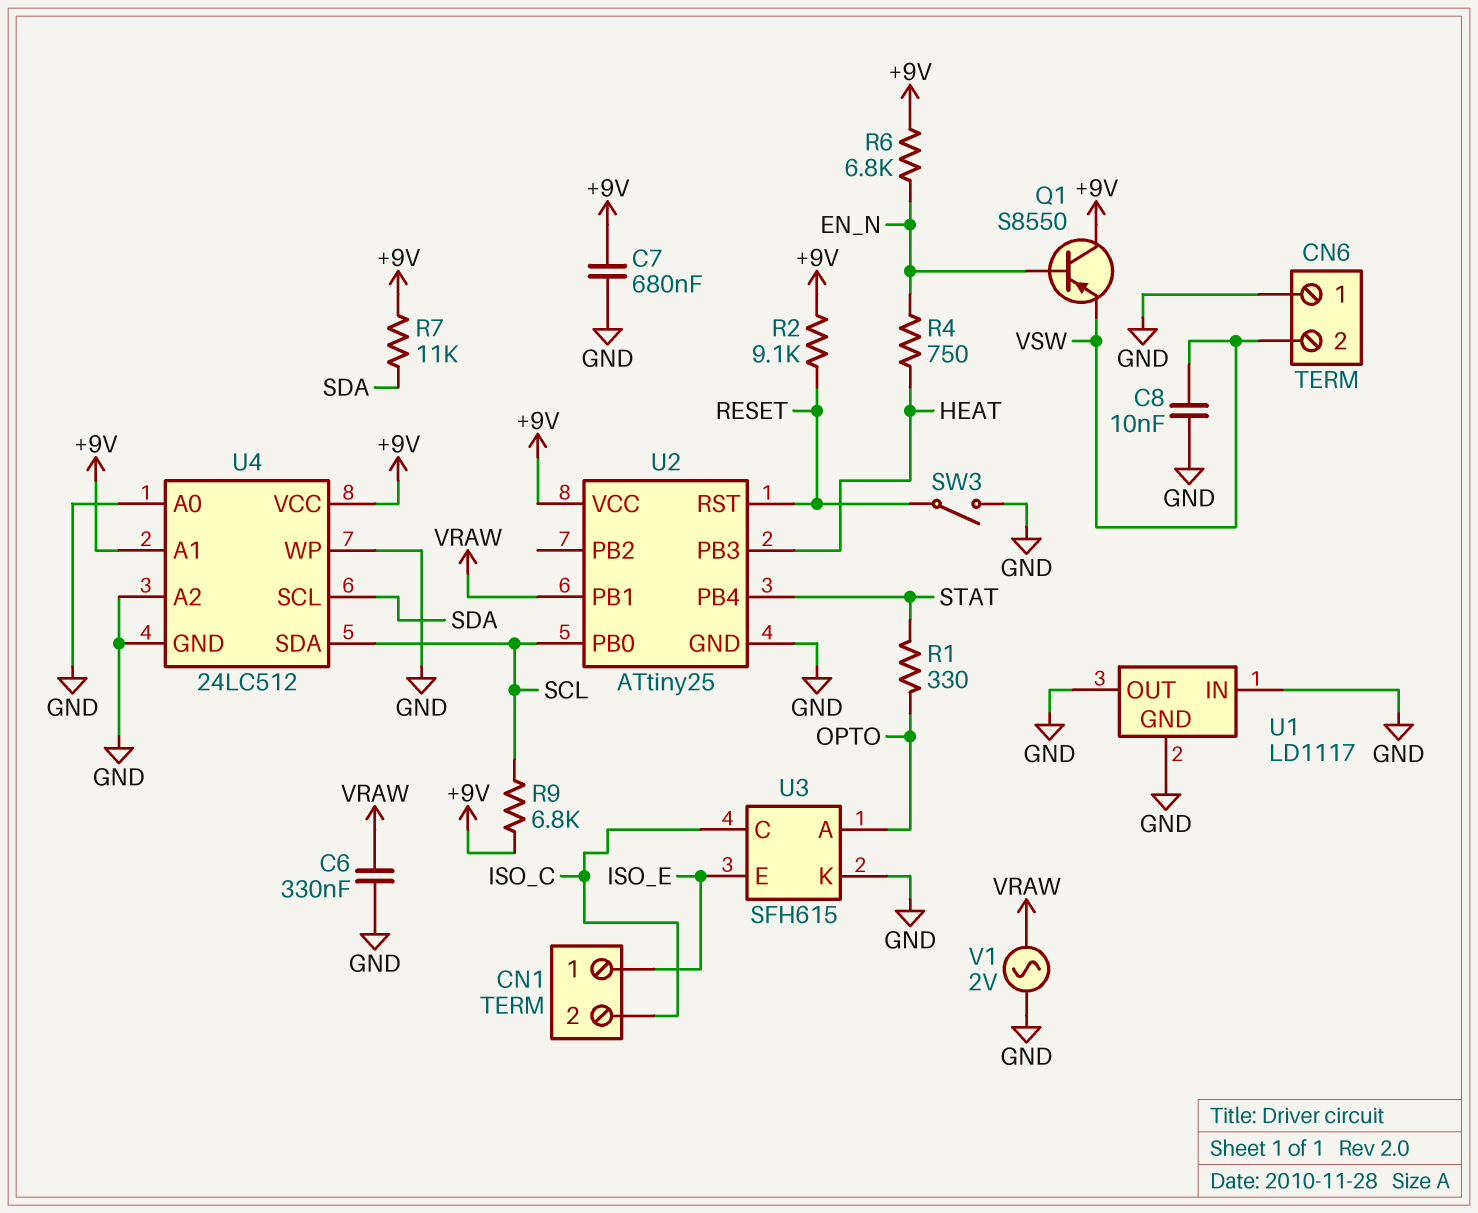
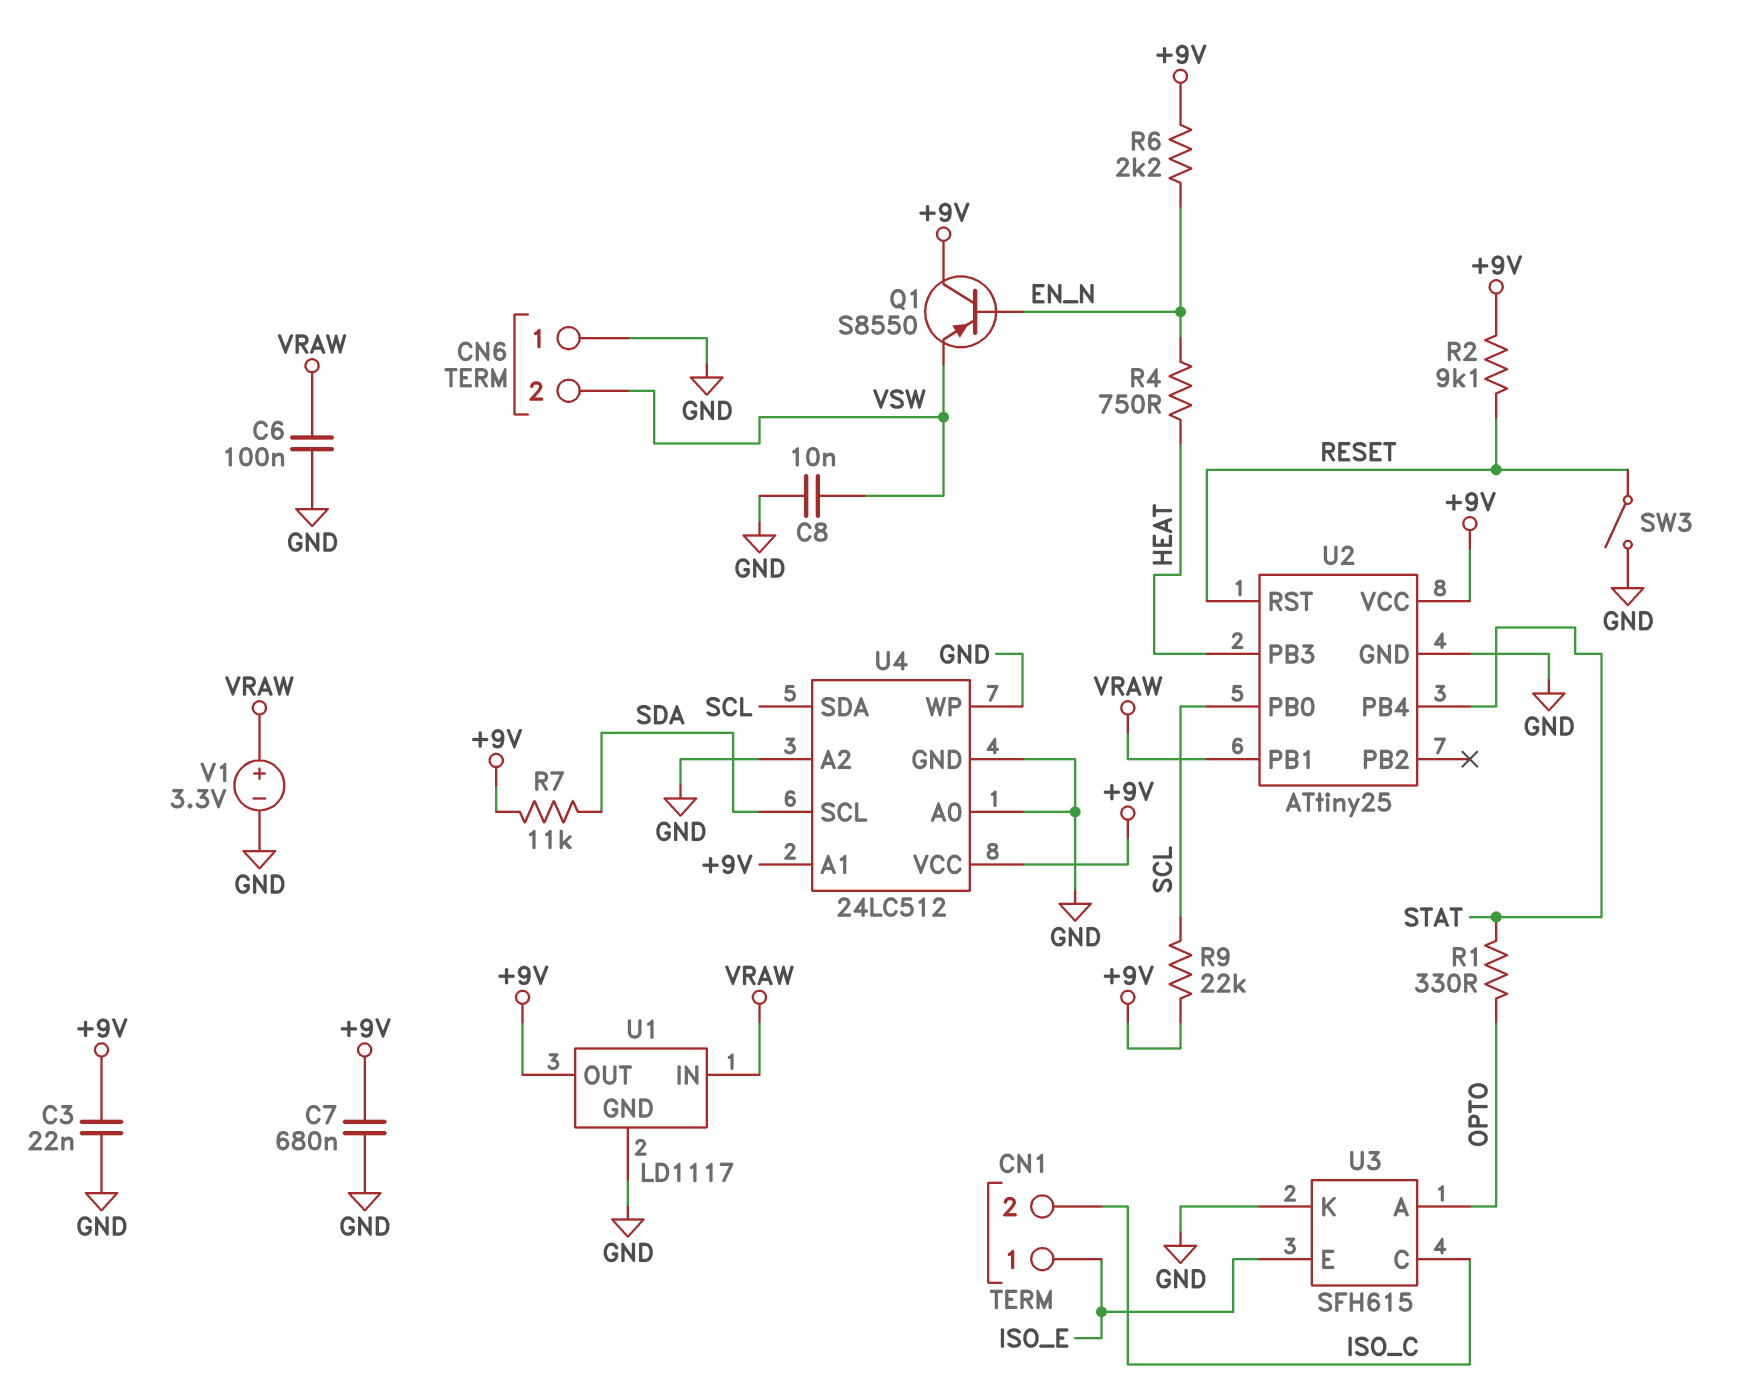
C3: none -> 22nF (+9V, GND)
C6: 330nF (GND, VRAW) -> 100nF (GND, VRAW)
R6: 6.8k (+9V, EN_N) -> 2.2k (+9V, EN_N)
R9: 6.8k (+9V, SCL) -> 22k (+9V, SCL)
U1 pin IN: GND -> VRAW
U1 pin OUT: GND -> +9V
V1: AC 2V (GND, VRAW) -> 3.3V (plus VRAW, minus GND)

